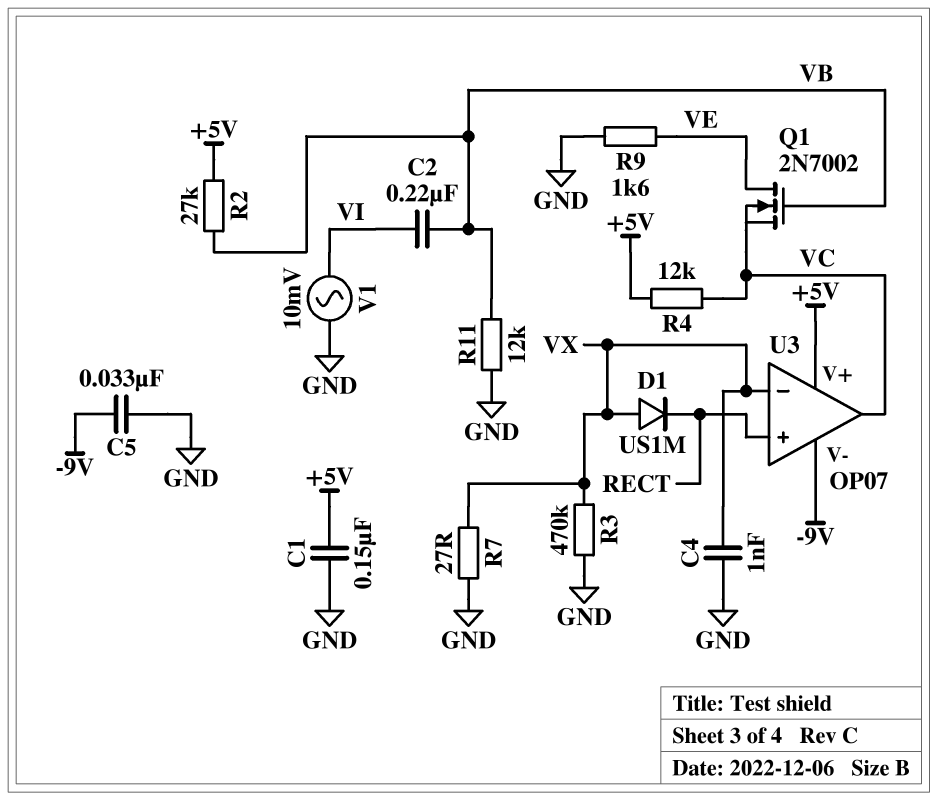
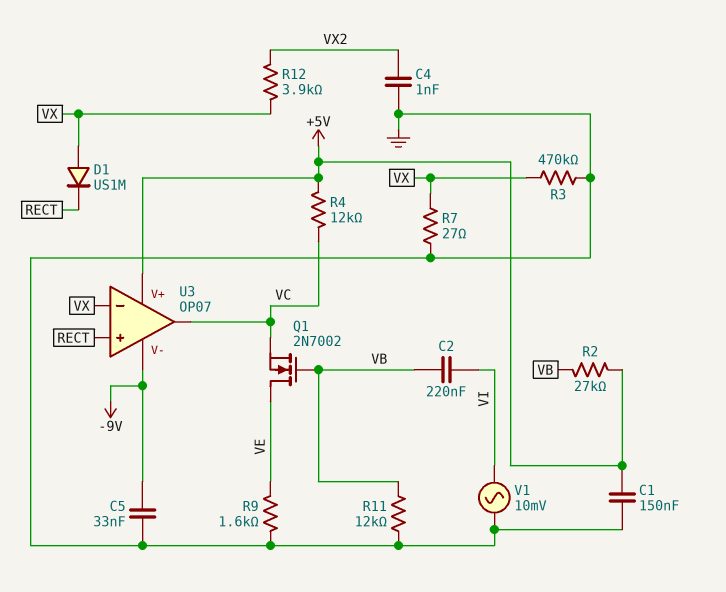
C4: 1nF (GND, VX) -> 1nF (GND, VX2)
R12: none -> 3.9k (VX, VX2)

